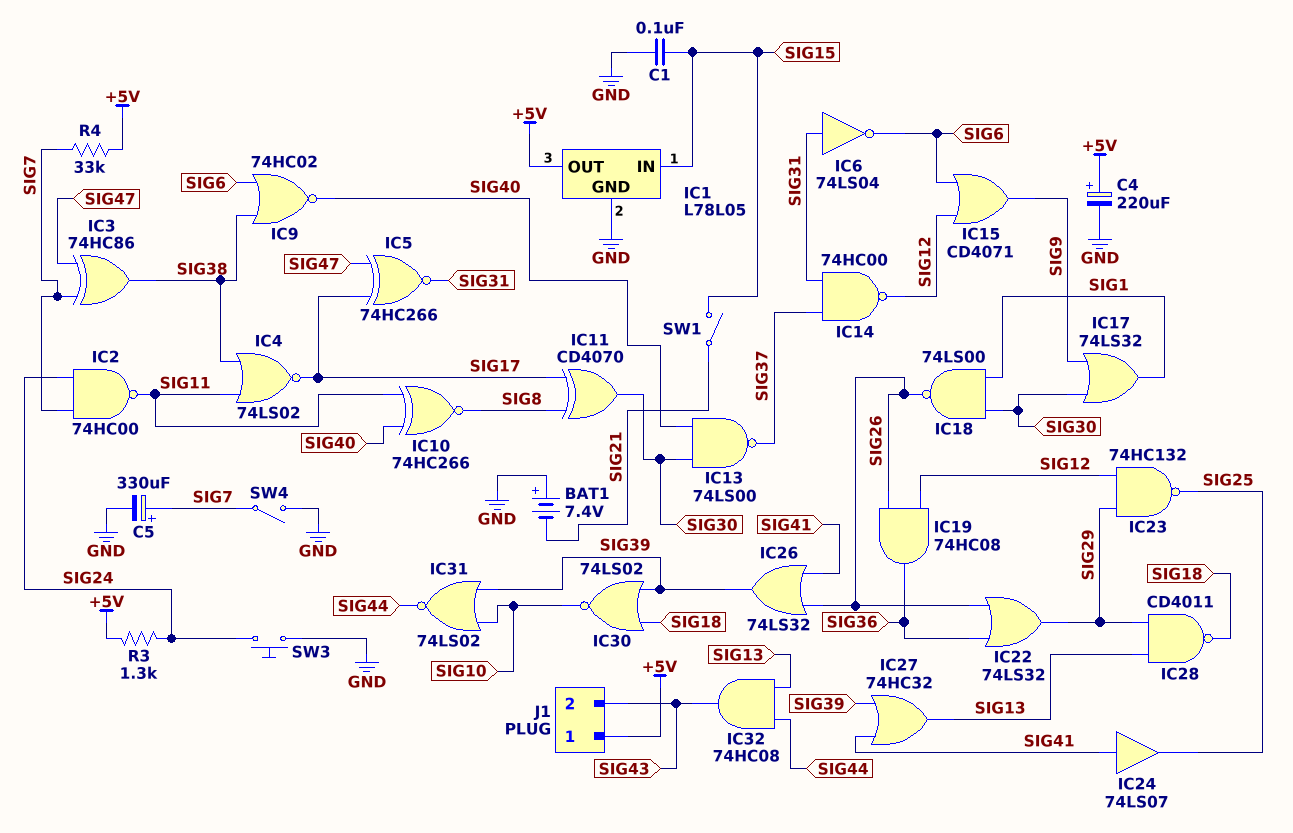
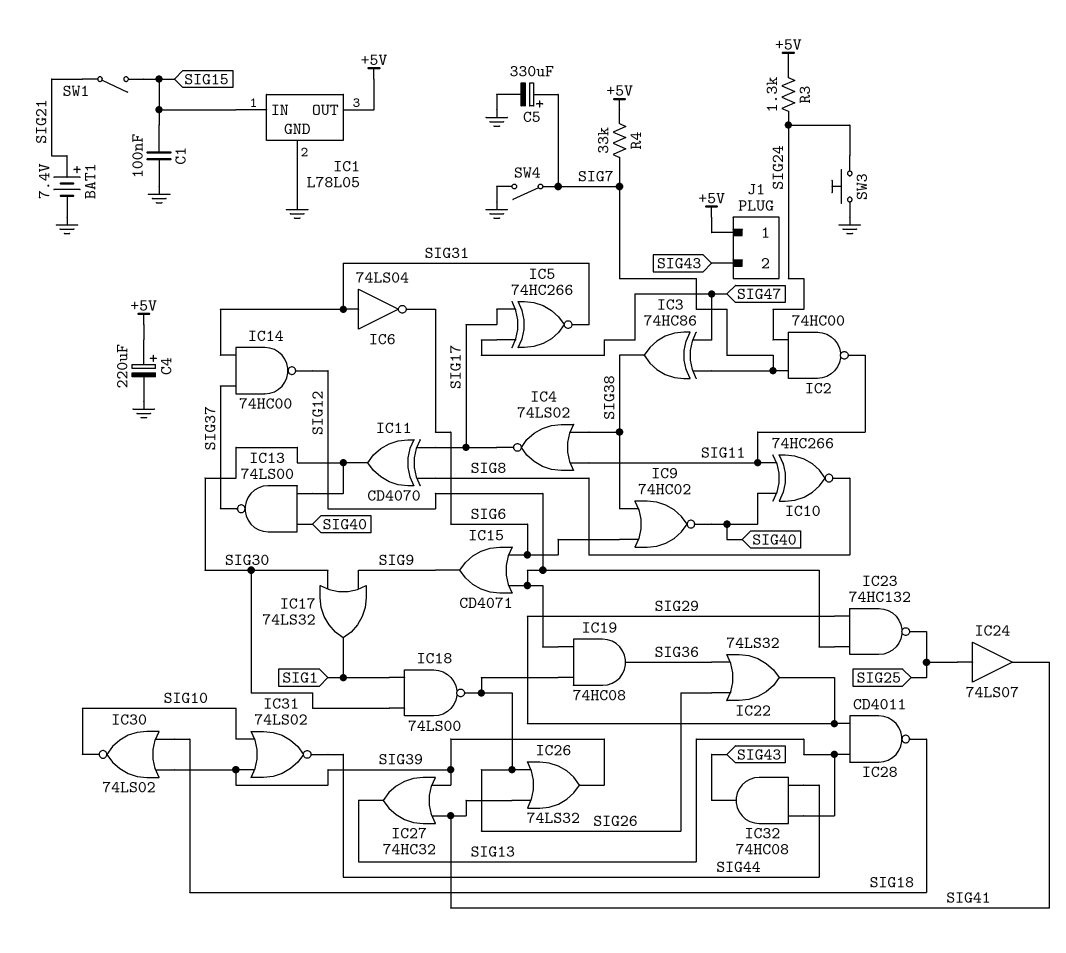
BAT1: 7.4V (plus GND, minus SIG21) -> 7.4V (plus SIG21, minus GND)
IC24: buffer 74LS07 (in SIG41, out SIG25) -> buffer 74LS07 (in SIG25, out SIG41)

